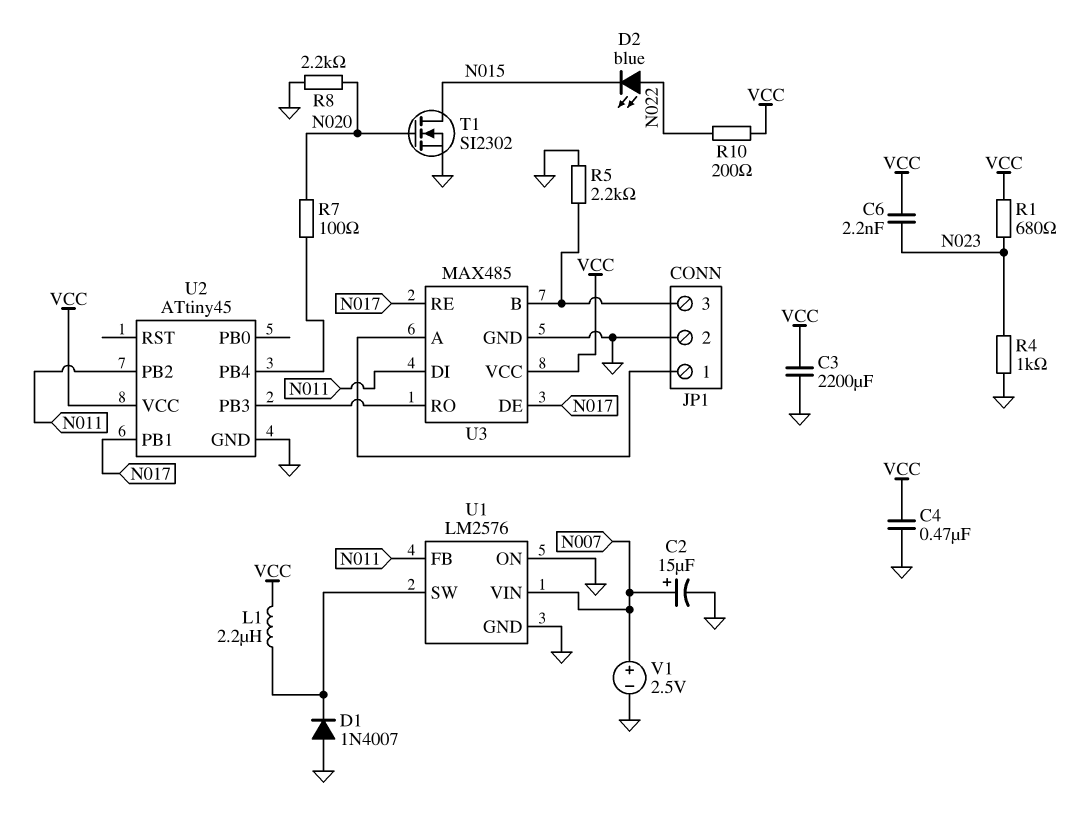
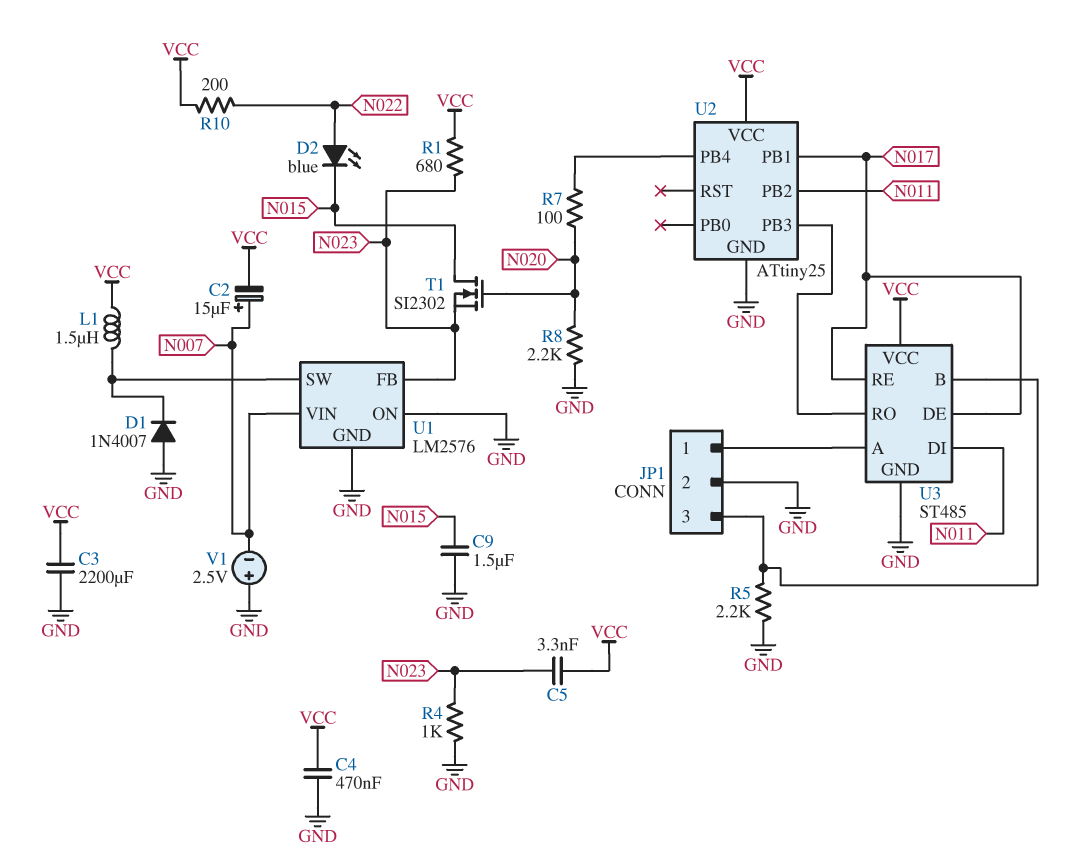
C2: 15uF (plus N007, minus GND) -> 15uF (plus N007, minus VCC)
C5: none -> 3.3nF (N023, VCC)
C6: 2.2nF (N023, VCC) -> none
C9: none -> 1.5uF (GND, N015)
L1: 2.2uH (U1/SW, VCC) -> 1.5uH (U1/SW, VCC)
T1: NMOS SI2302 (G N020, D N015, S GND) -> NMOS SI2302 (G N020, D N015, S N023)
U1 pin FB: N011 -> N023
U2: ATtiny45 -> ATtiny25
U3: MAX485 -> ST485
V1: 2.5V (plus N007, minus GND) -> 2.5V (plus GND, minus N007)

